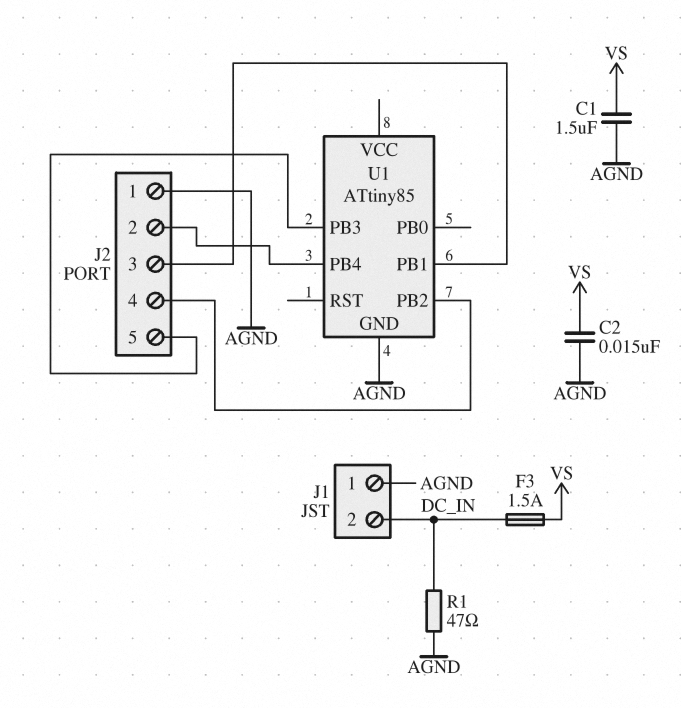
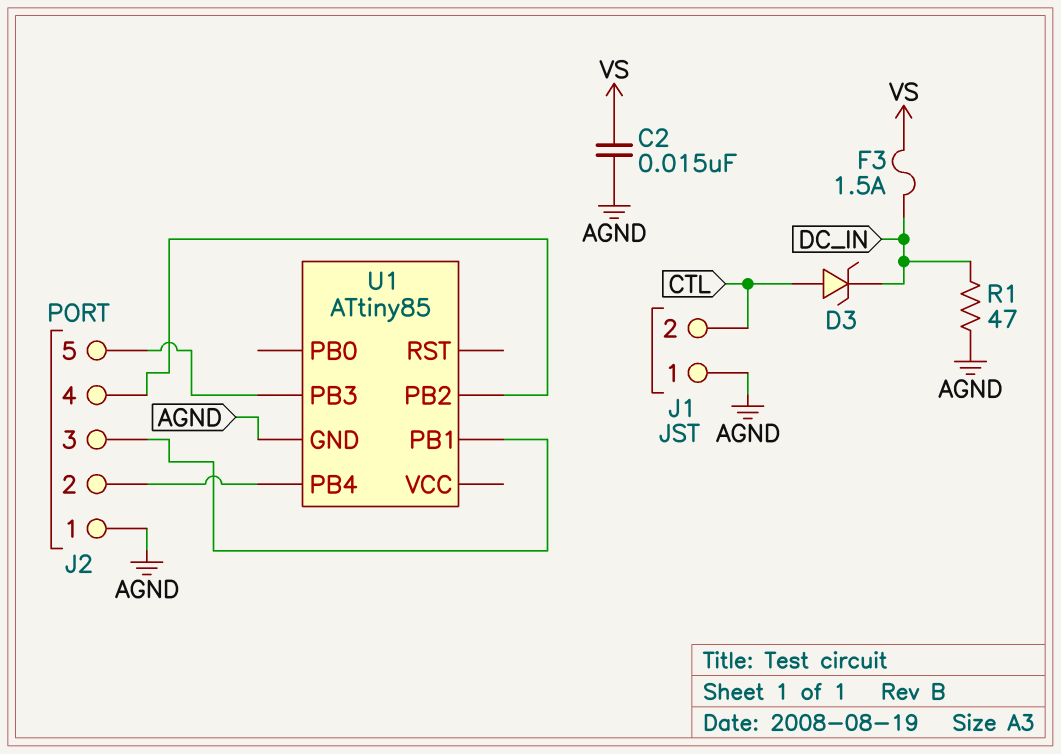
C1: 1.5uF (AGND, VS) -> none
D3: none -> zener (A CTL, K DC_IN)
J1 pin 2: DC_IN -> CTL

